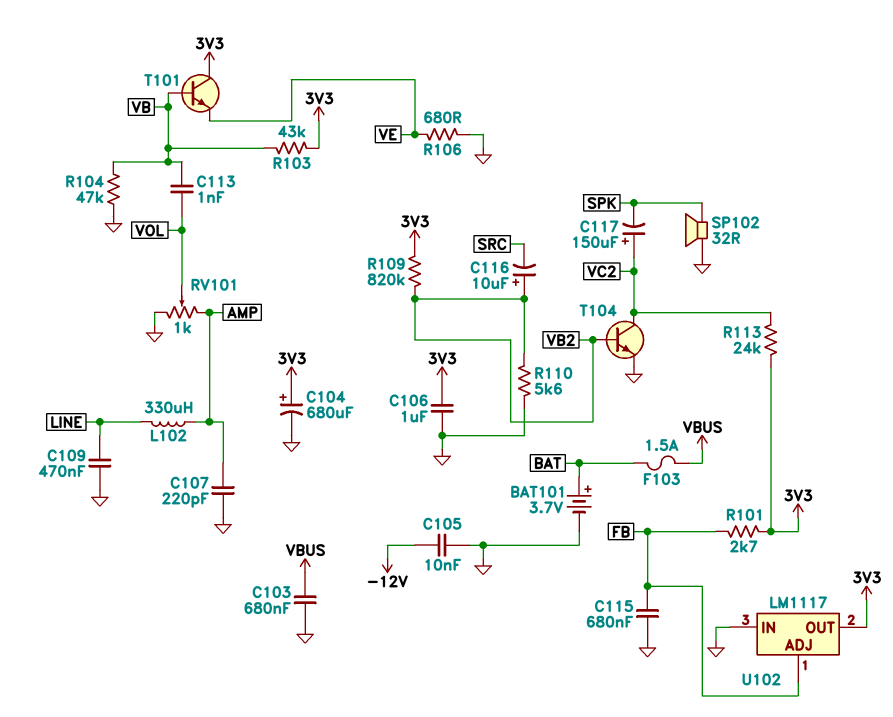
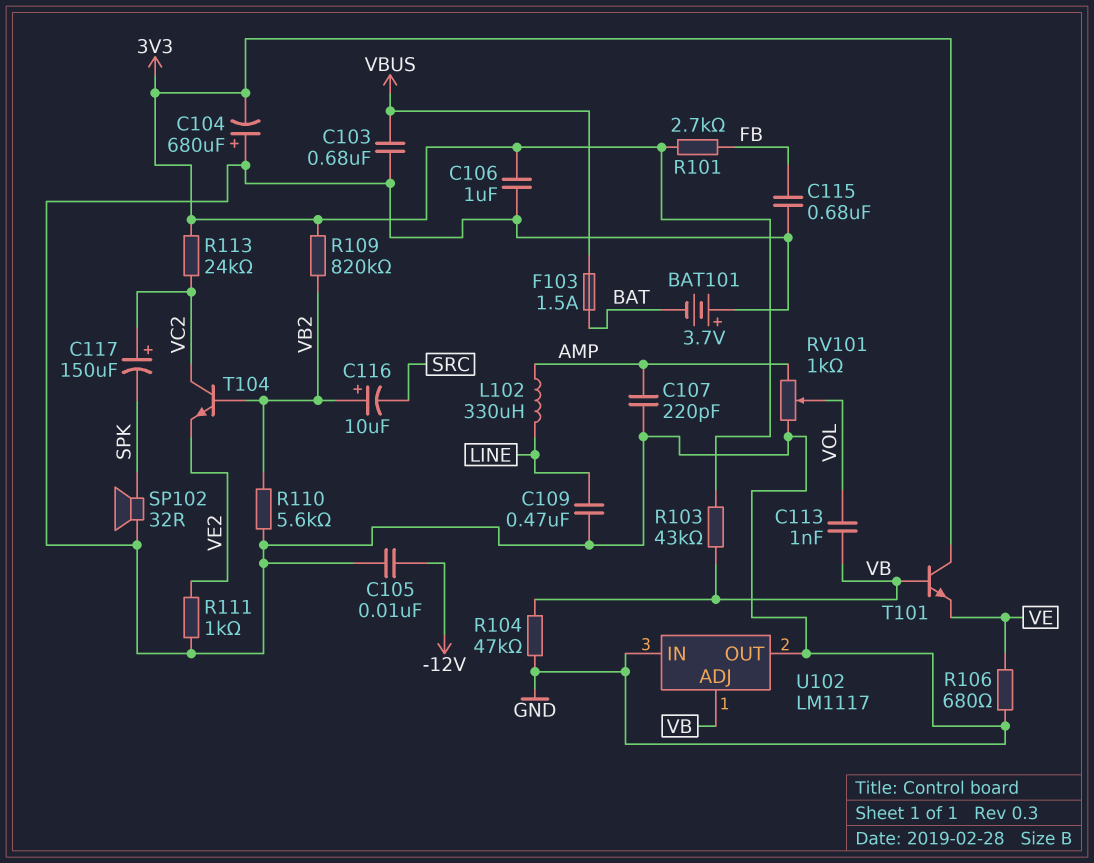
BAT101: 3.7V (plus BAT, minus GND) -> 3.7V (plus GND, minus BAT)
C104: 680uF (plus 3V3, minus GND) -> 680uF (plus GND, minus 3V3)
R111: none -> 1k (GND, VE2)
T104: NPN (B VB2, C VC2, E GND) -> NPN (B VB2, C VC2, E VE2)
U102 pin ADJ: FB -> VB
U102 pin OUT: 3V3 -> GND

